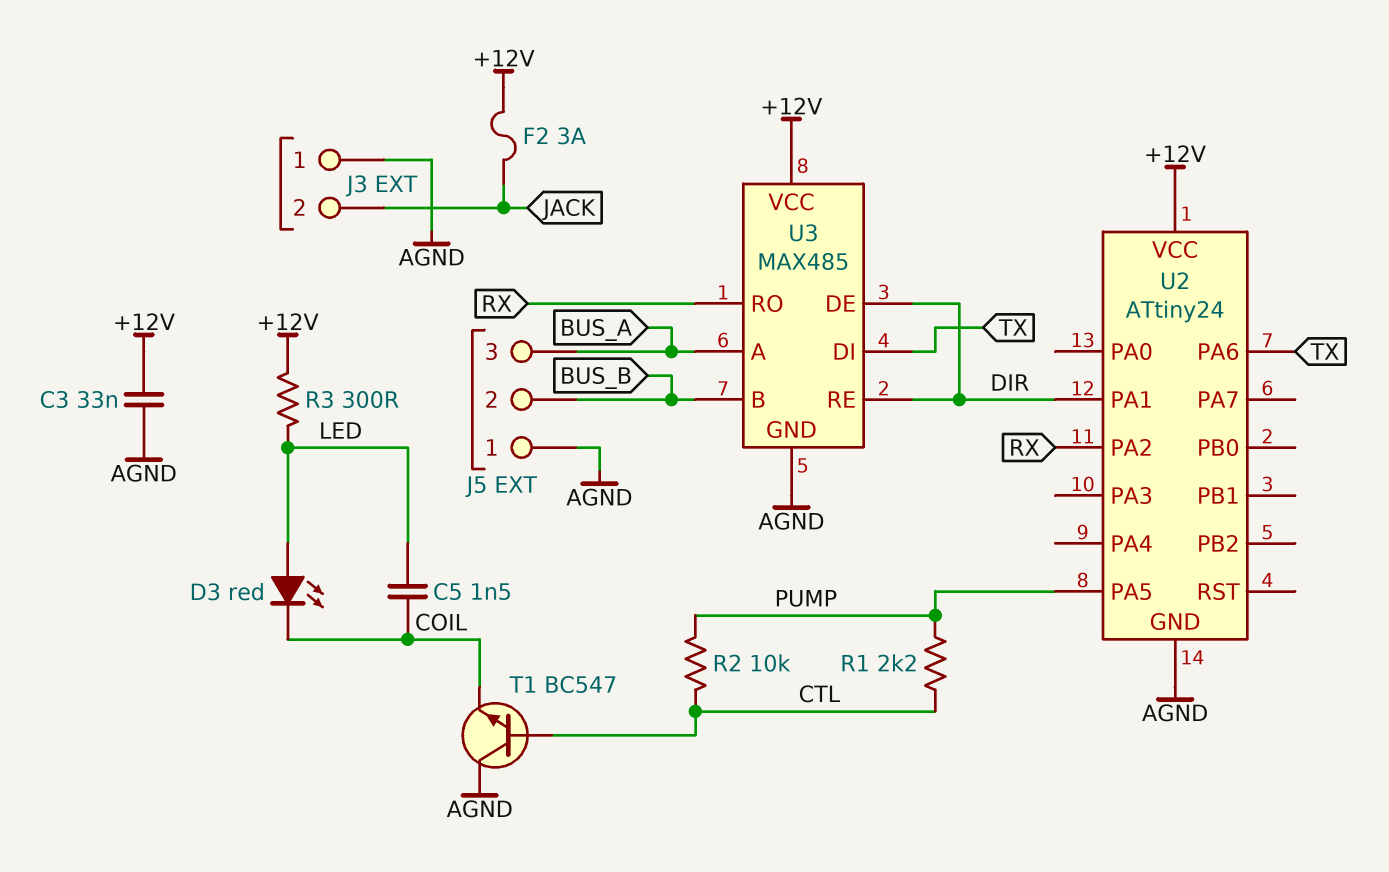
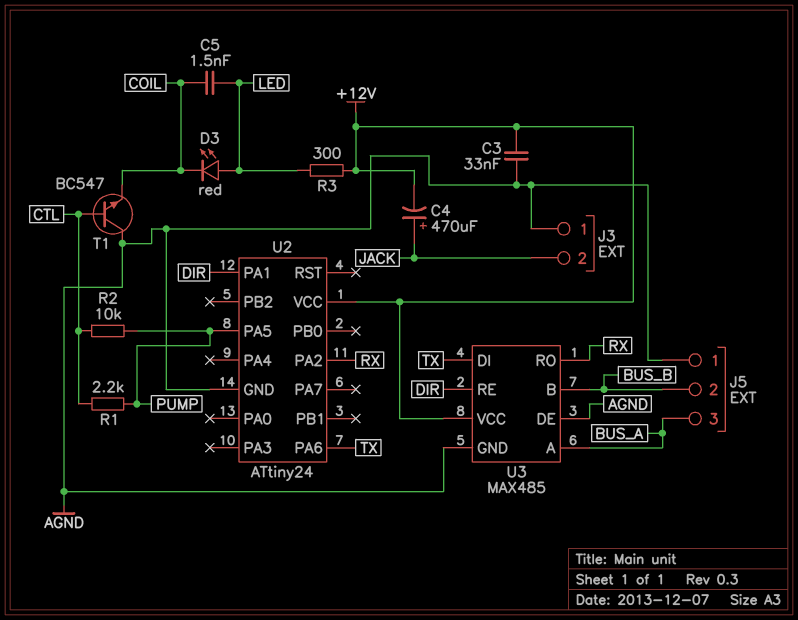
C4: none -> 470uF (plus JACK, minus +12V)
F2: 3A (+12V, JACK) -> none
U3 pin DE: DIR -> AGND

